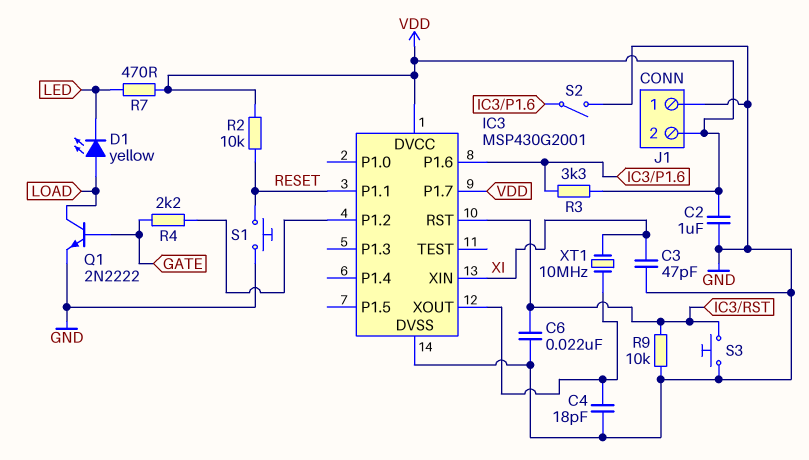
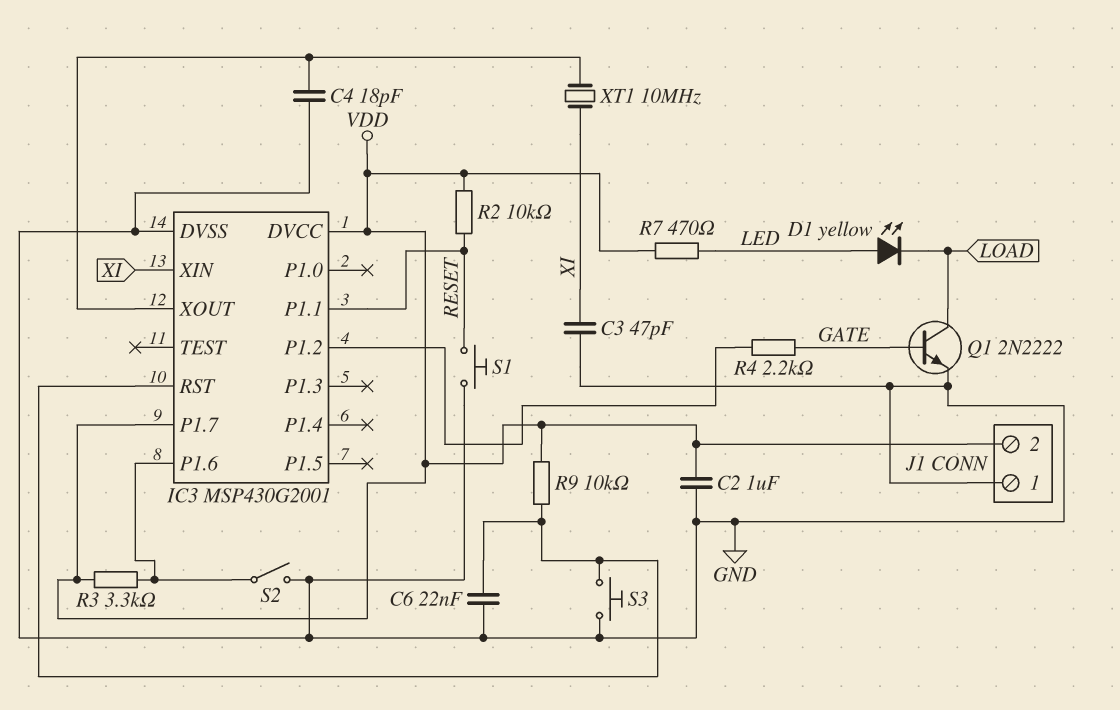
D1: LED yellow (A LOAD, K LED) -> LED yellow (A LED, K LOAD)
R9: 10k (GND, IC3/RST) -> 10k (IC3/RST, VDD)

